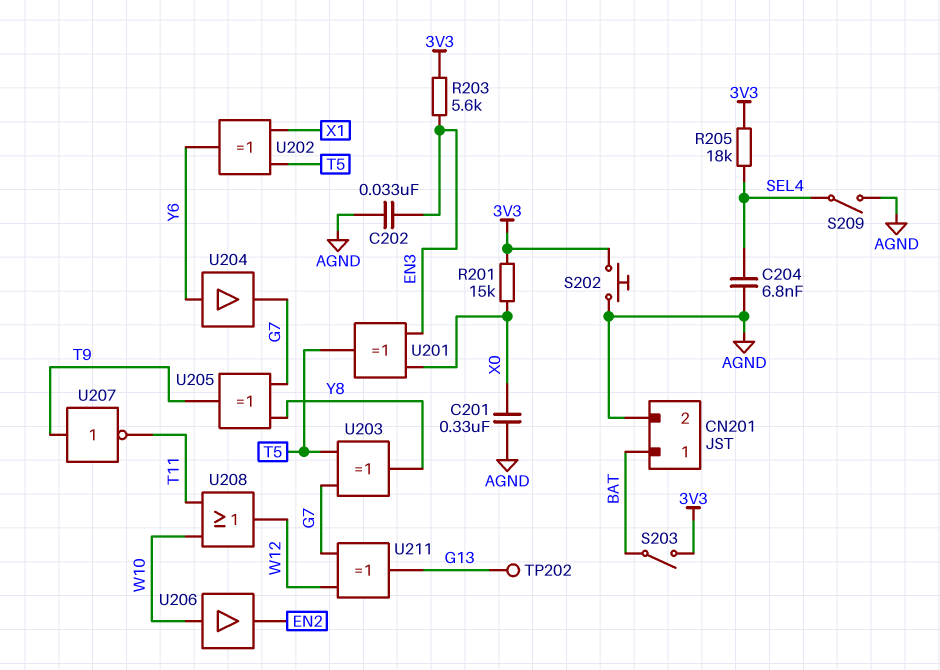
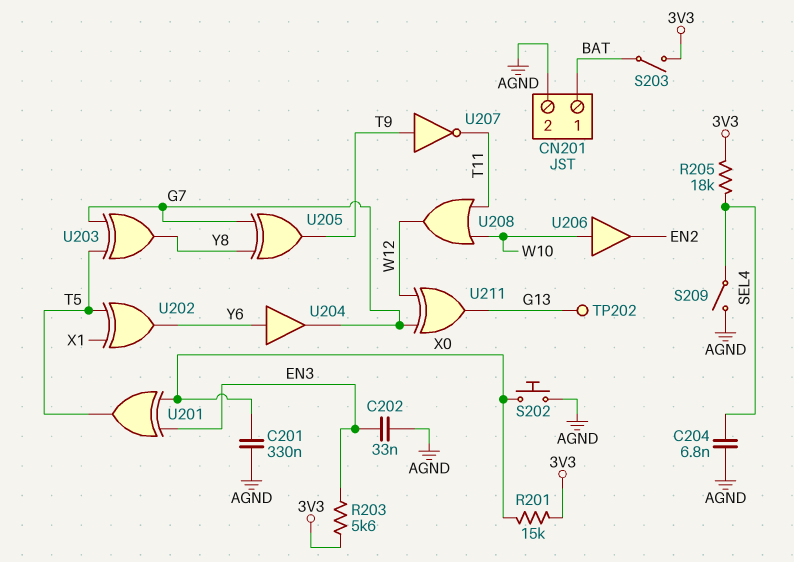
S202: button (3V3, AGND) -> button (AGND, X0)

